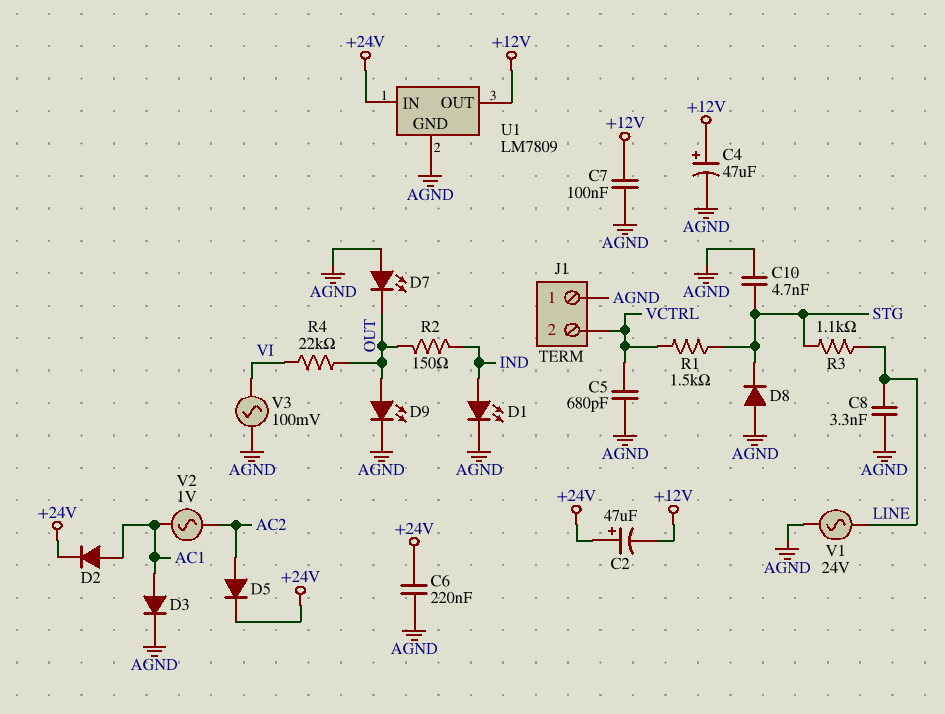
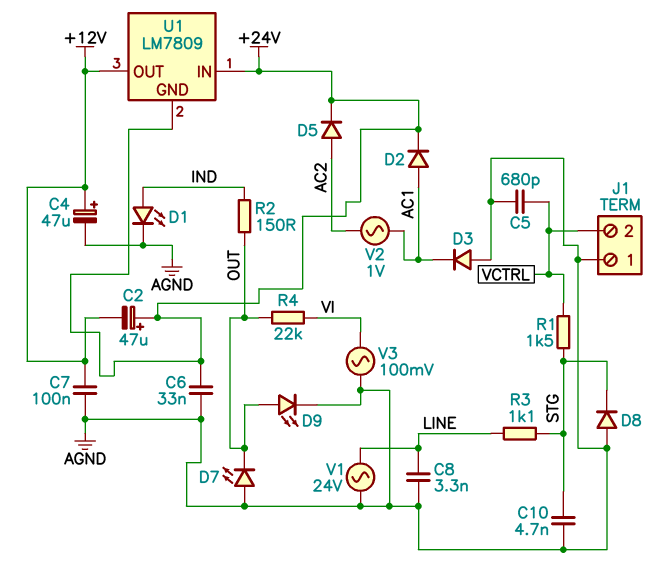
C6: 220nF (+24V, AGND) -> 33nF (+24V, AGND)
D3: diode (A AC1, K AGND) -> diode (A AGND, K AC1)
U1 pin GND: AGND -> +24V

